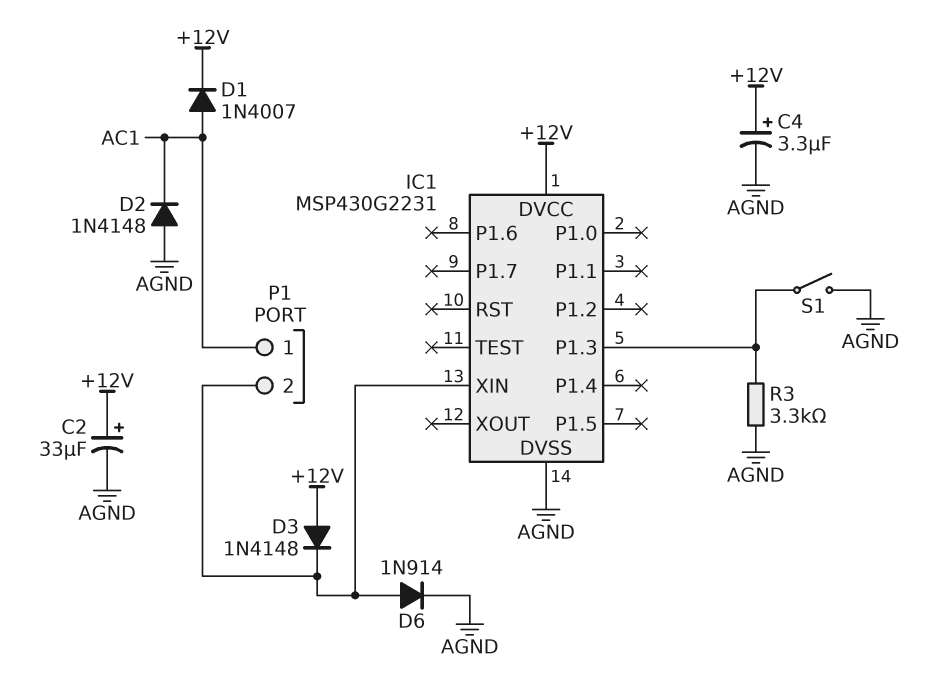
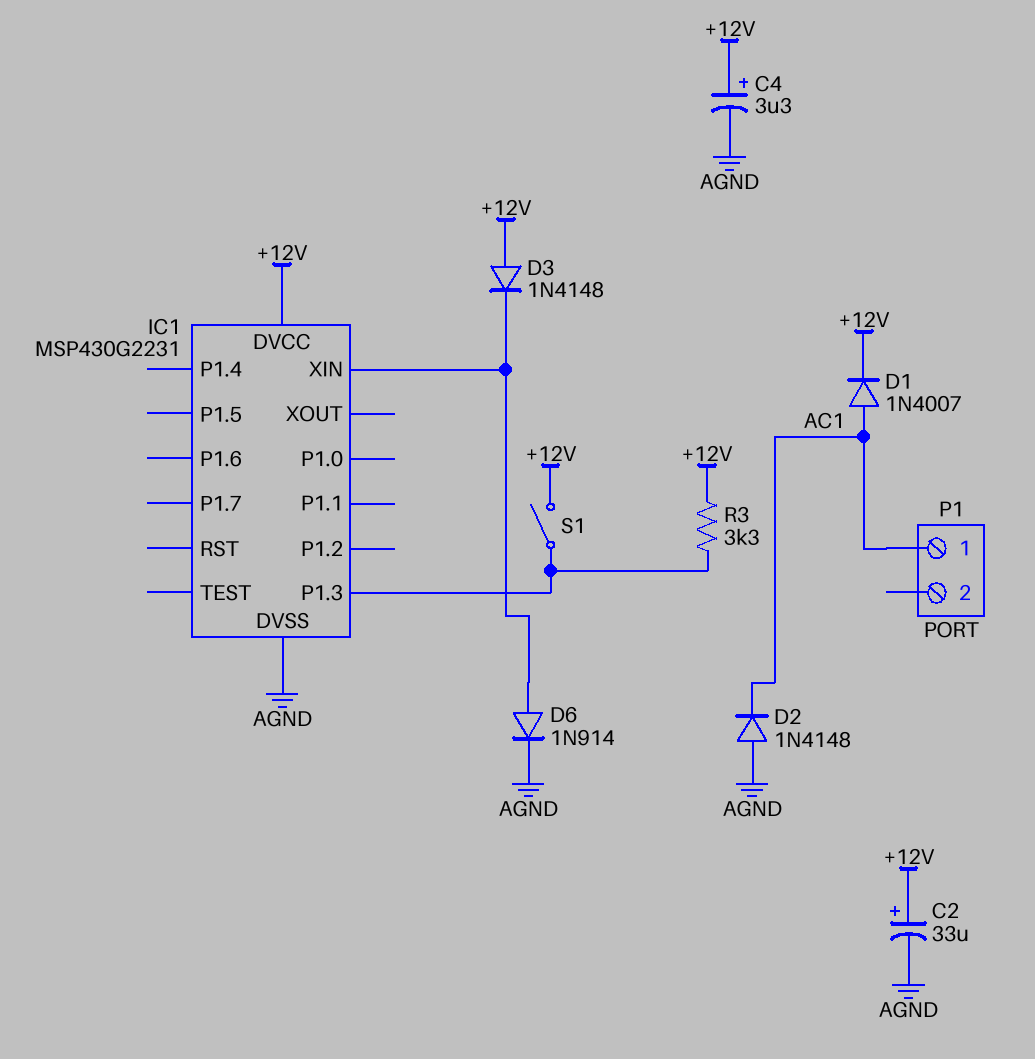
P1 pin 2: IC1/XIN -> none
R3: 3.3k (AGND, IC1/P1.3) -> 3.3k (+12V, IC1/P1.3)
S1: switch (AGND, IC1/P1.3) -> switch (+12V, IC1/P1.3)

